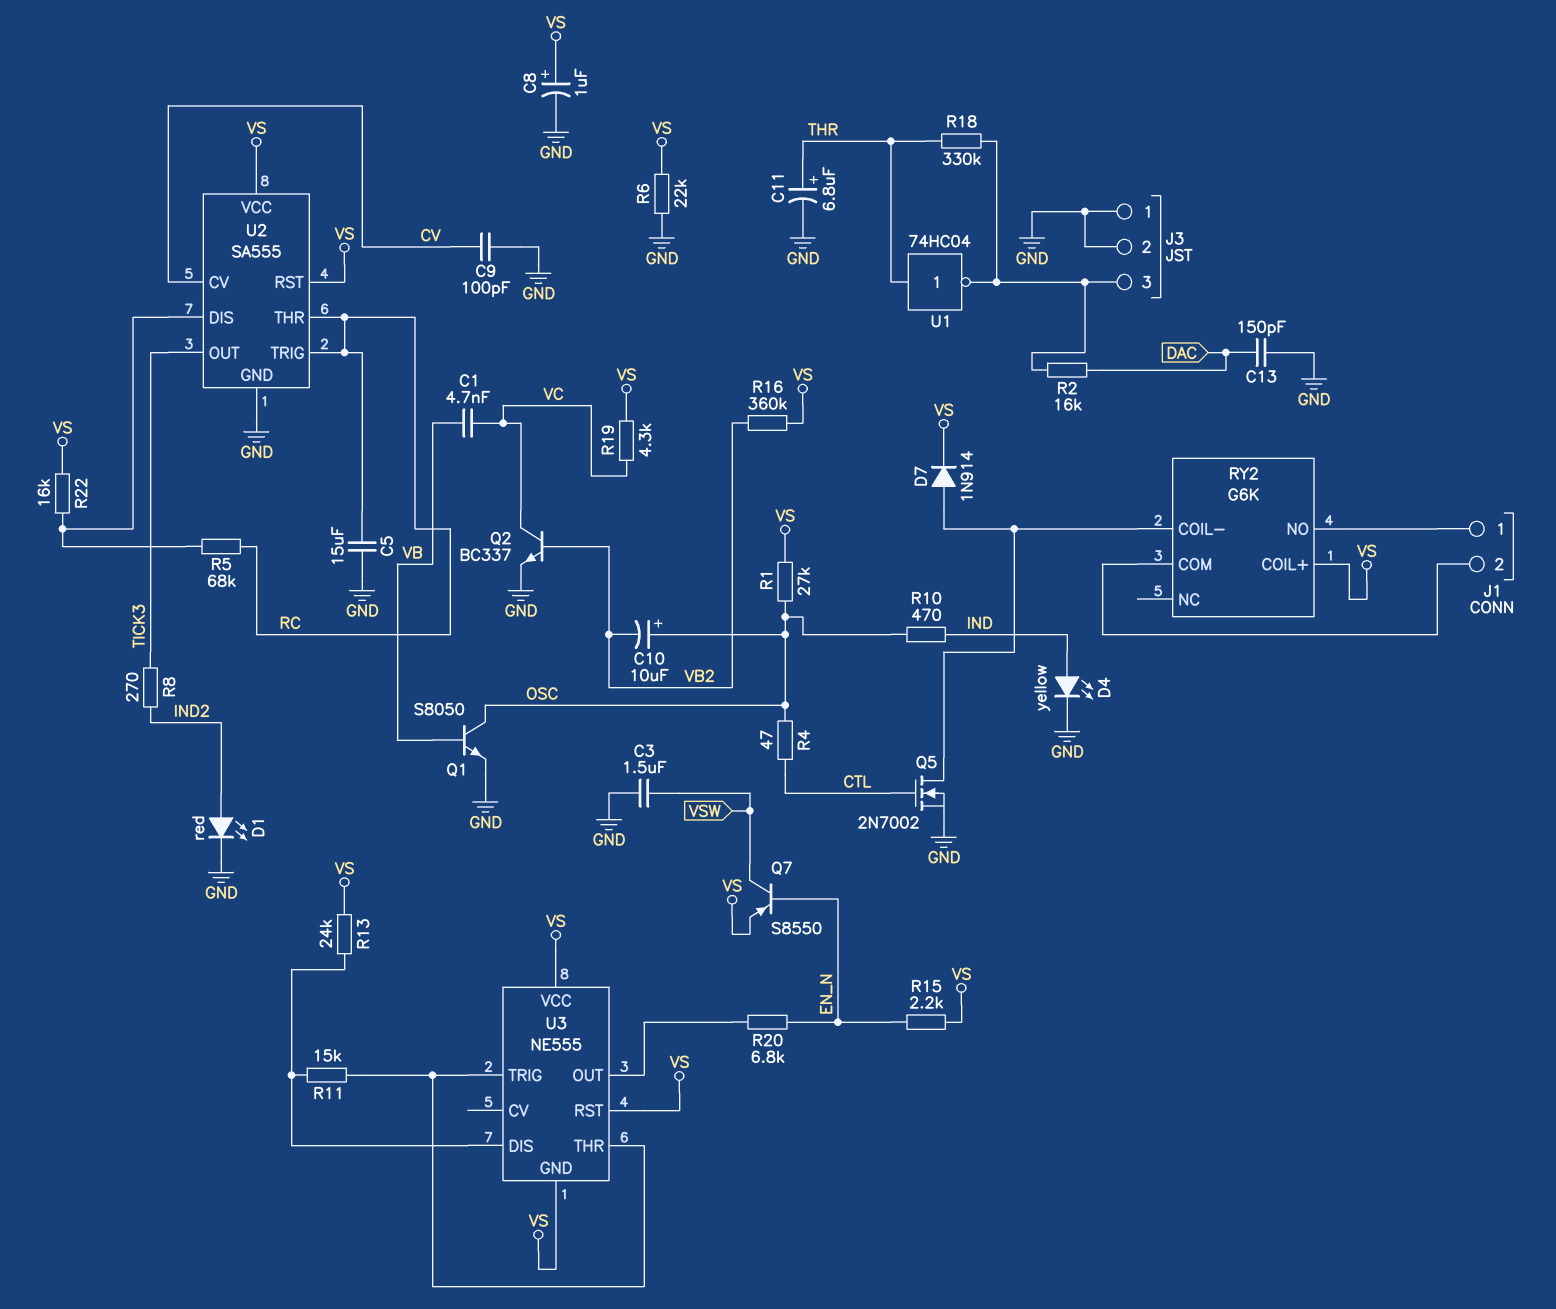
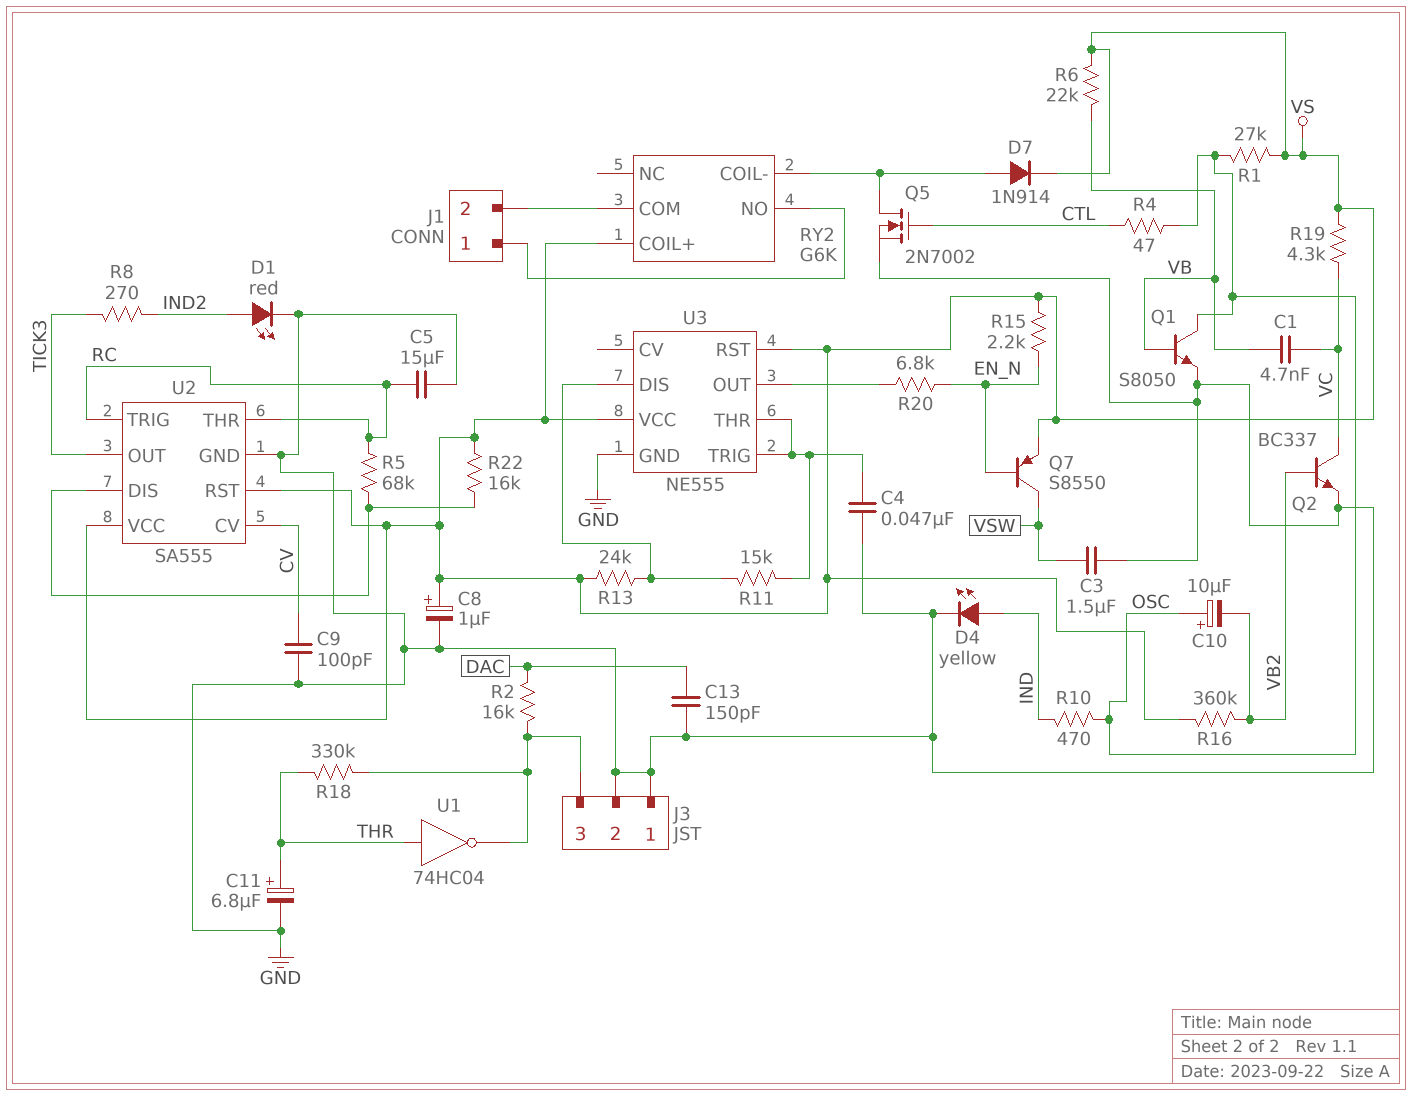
C4: none -> 47nF (GND, U3/THR)
R6: 22k (GND, VS) -> 22k (VB, VS)
U3 pin GND: VS -> GND

